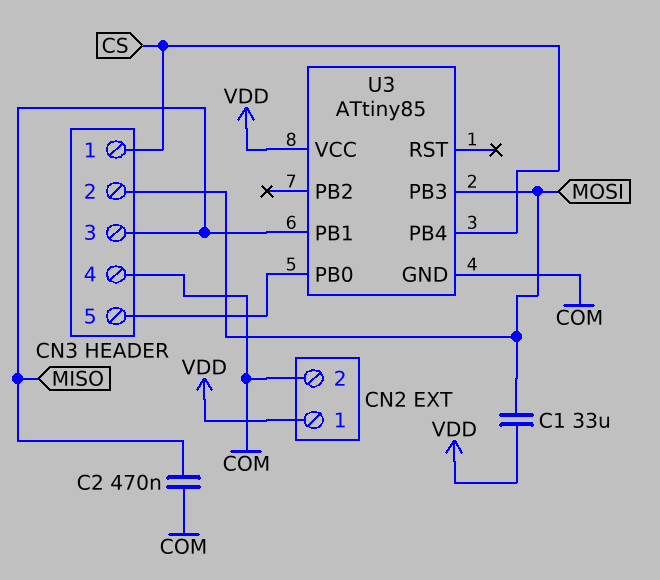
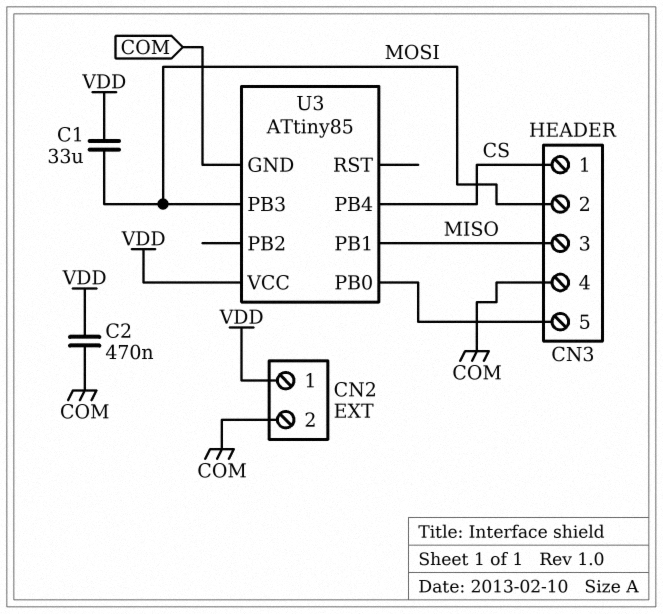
C2: 470nF (COM, MISO) -> 470nF (COM, VDD)

